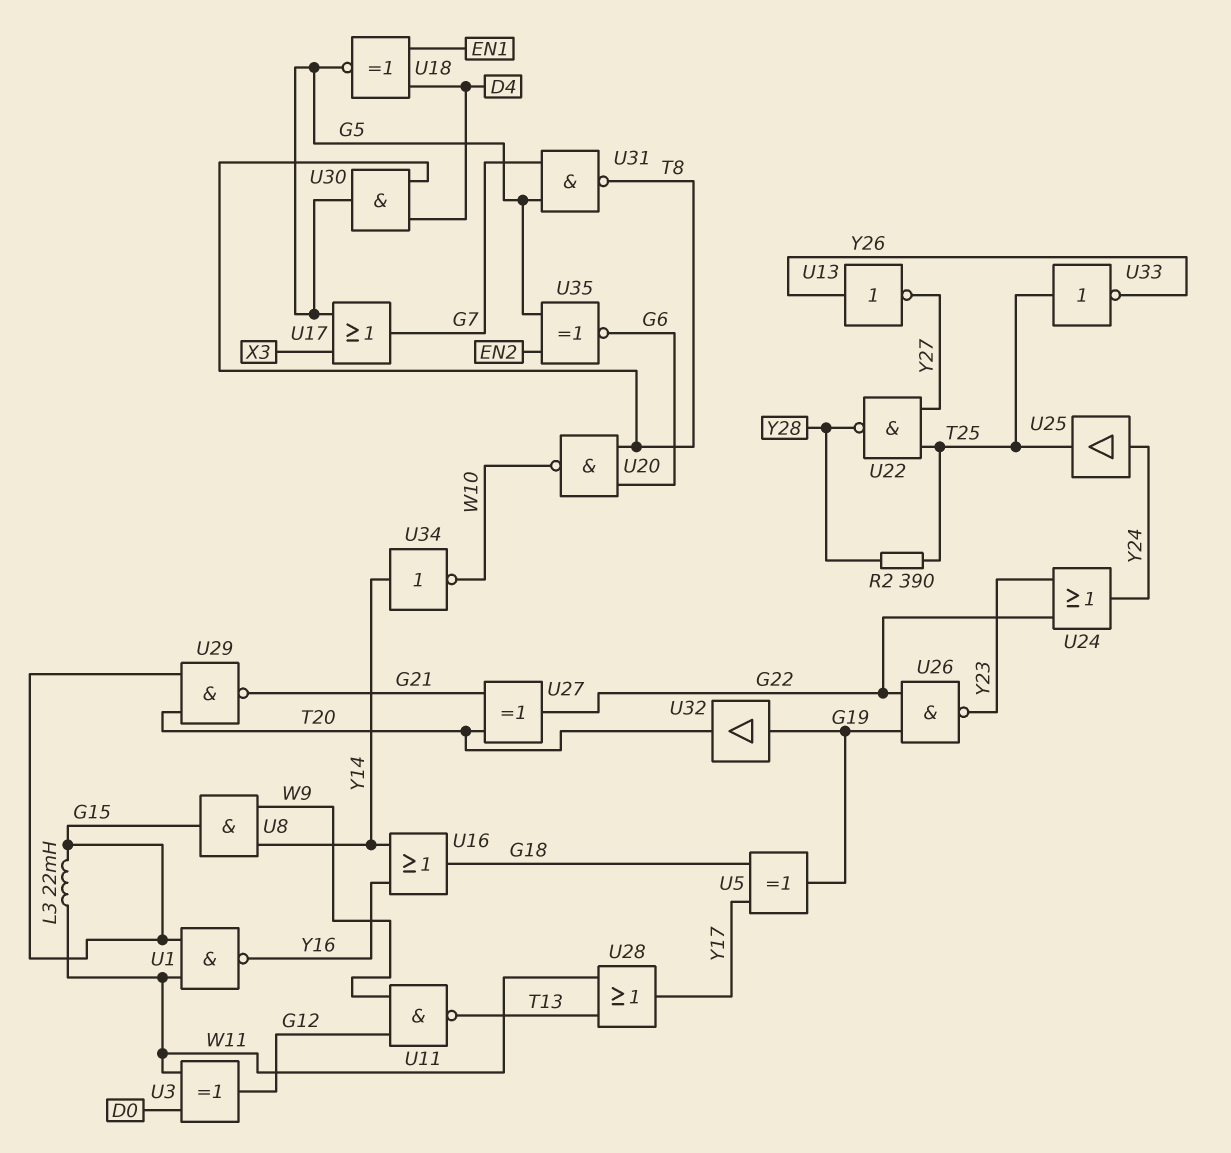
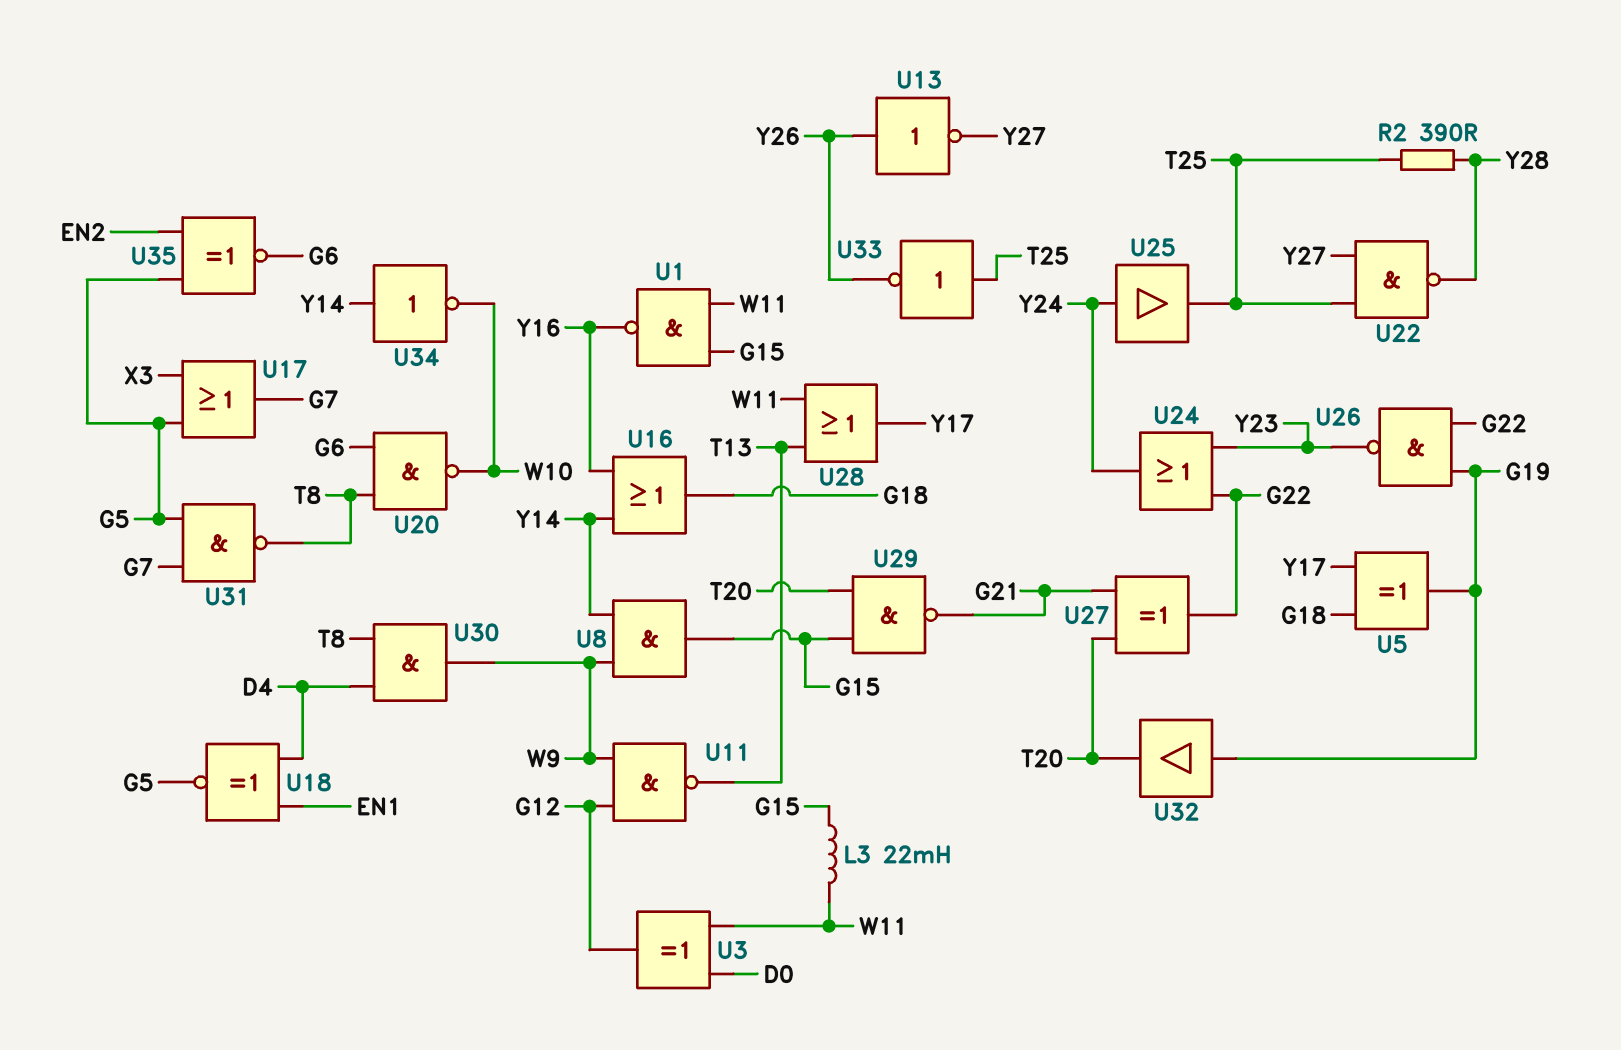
U30: AND (in D4, in T8, out G5) -> AND (in D4, in T8, out W9)

